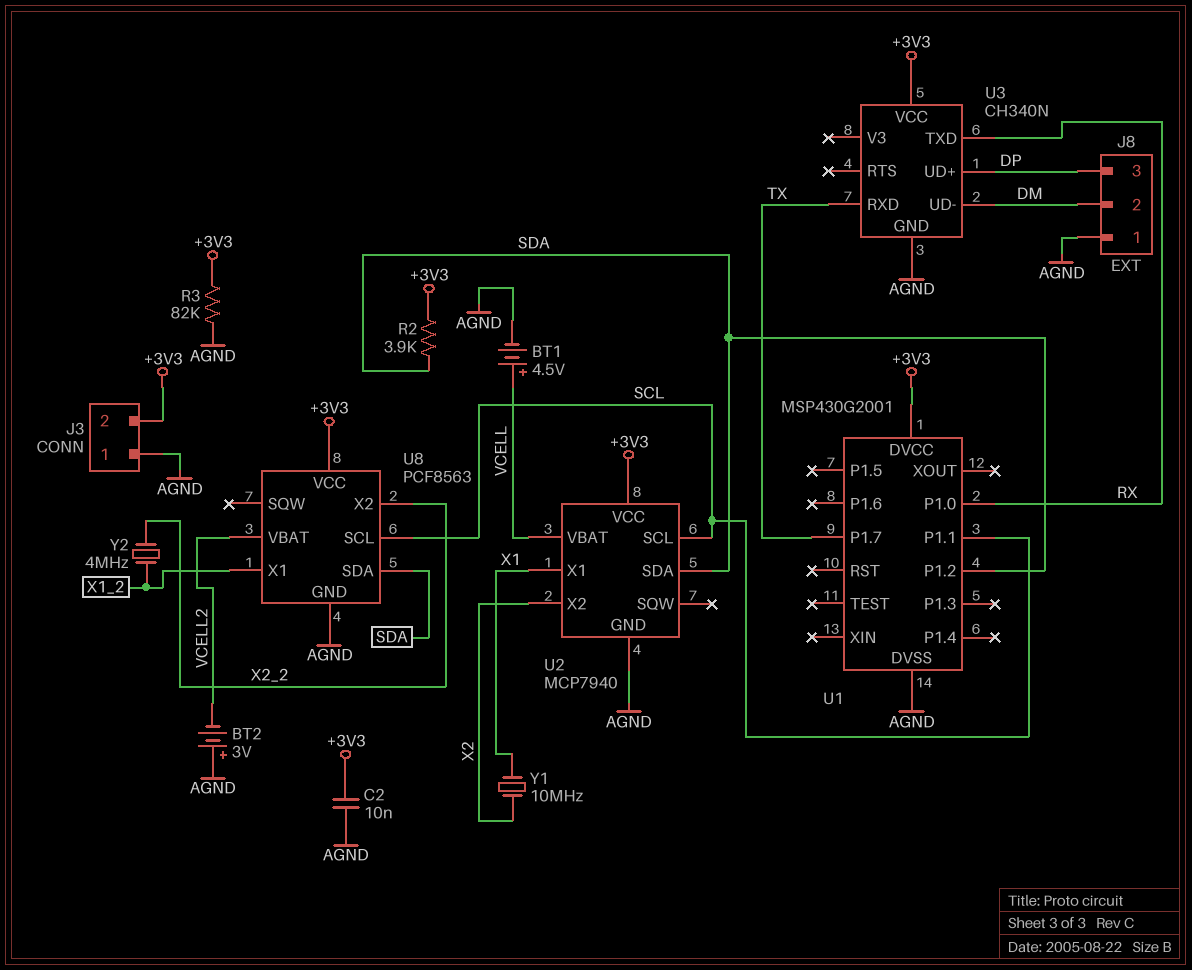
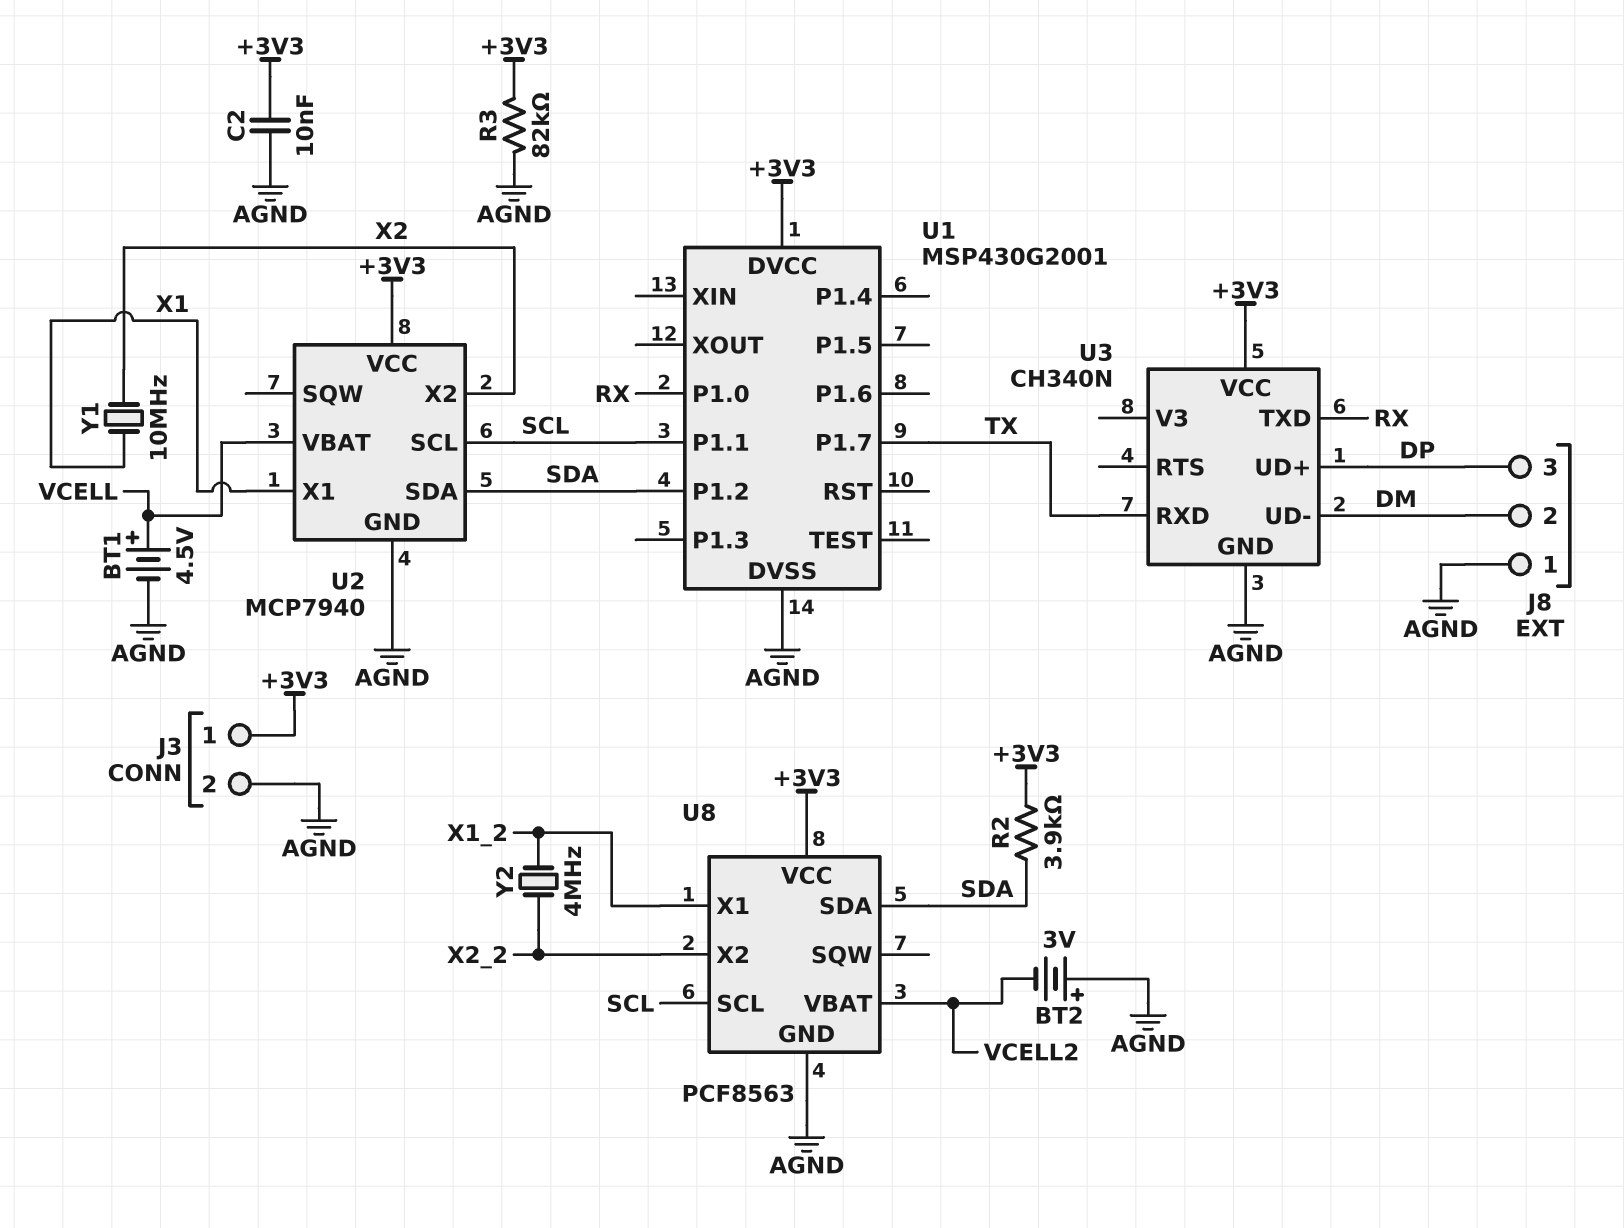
J3 pin 1: AGND -> +3V3
J3 pin 2: +3V3 -> AGND

